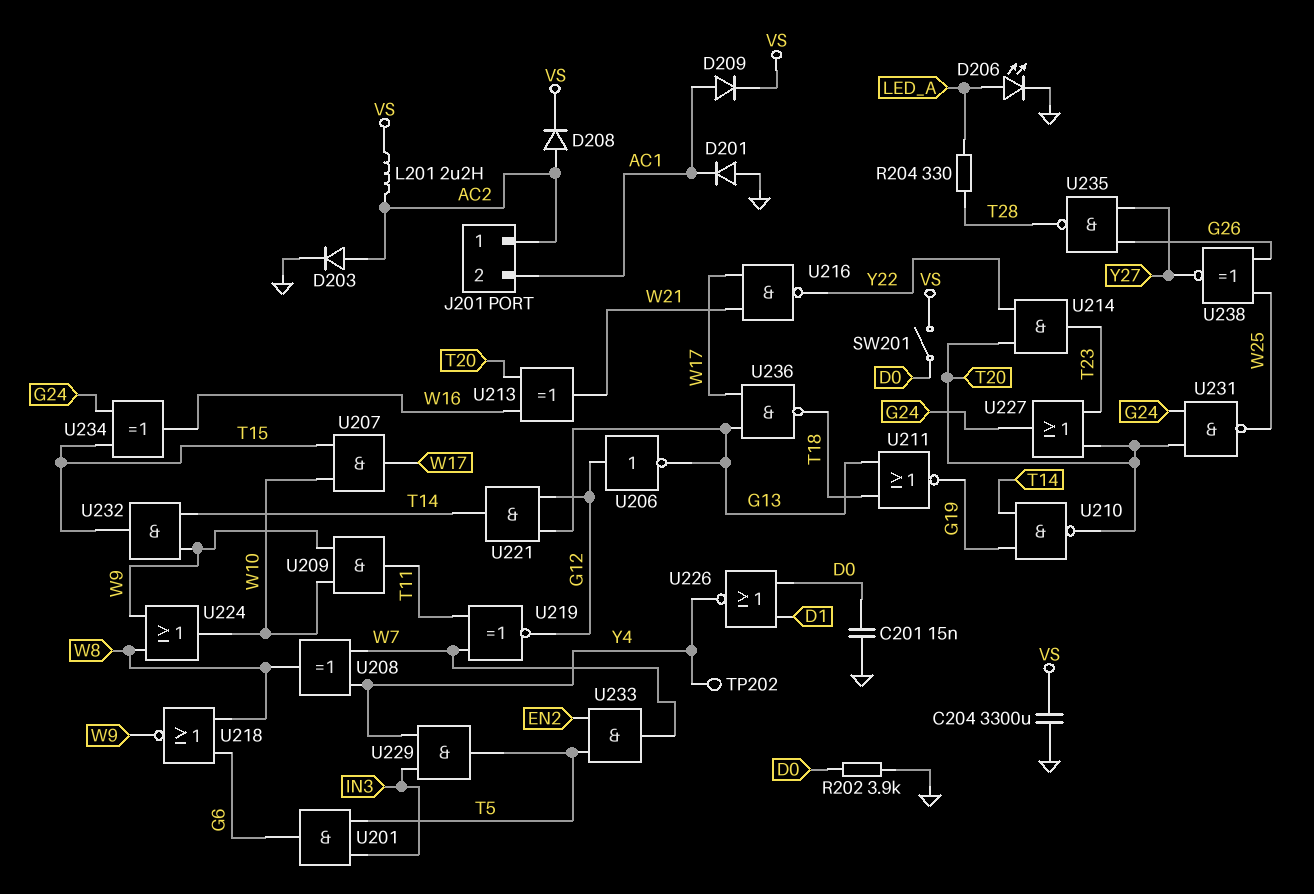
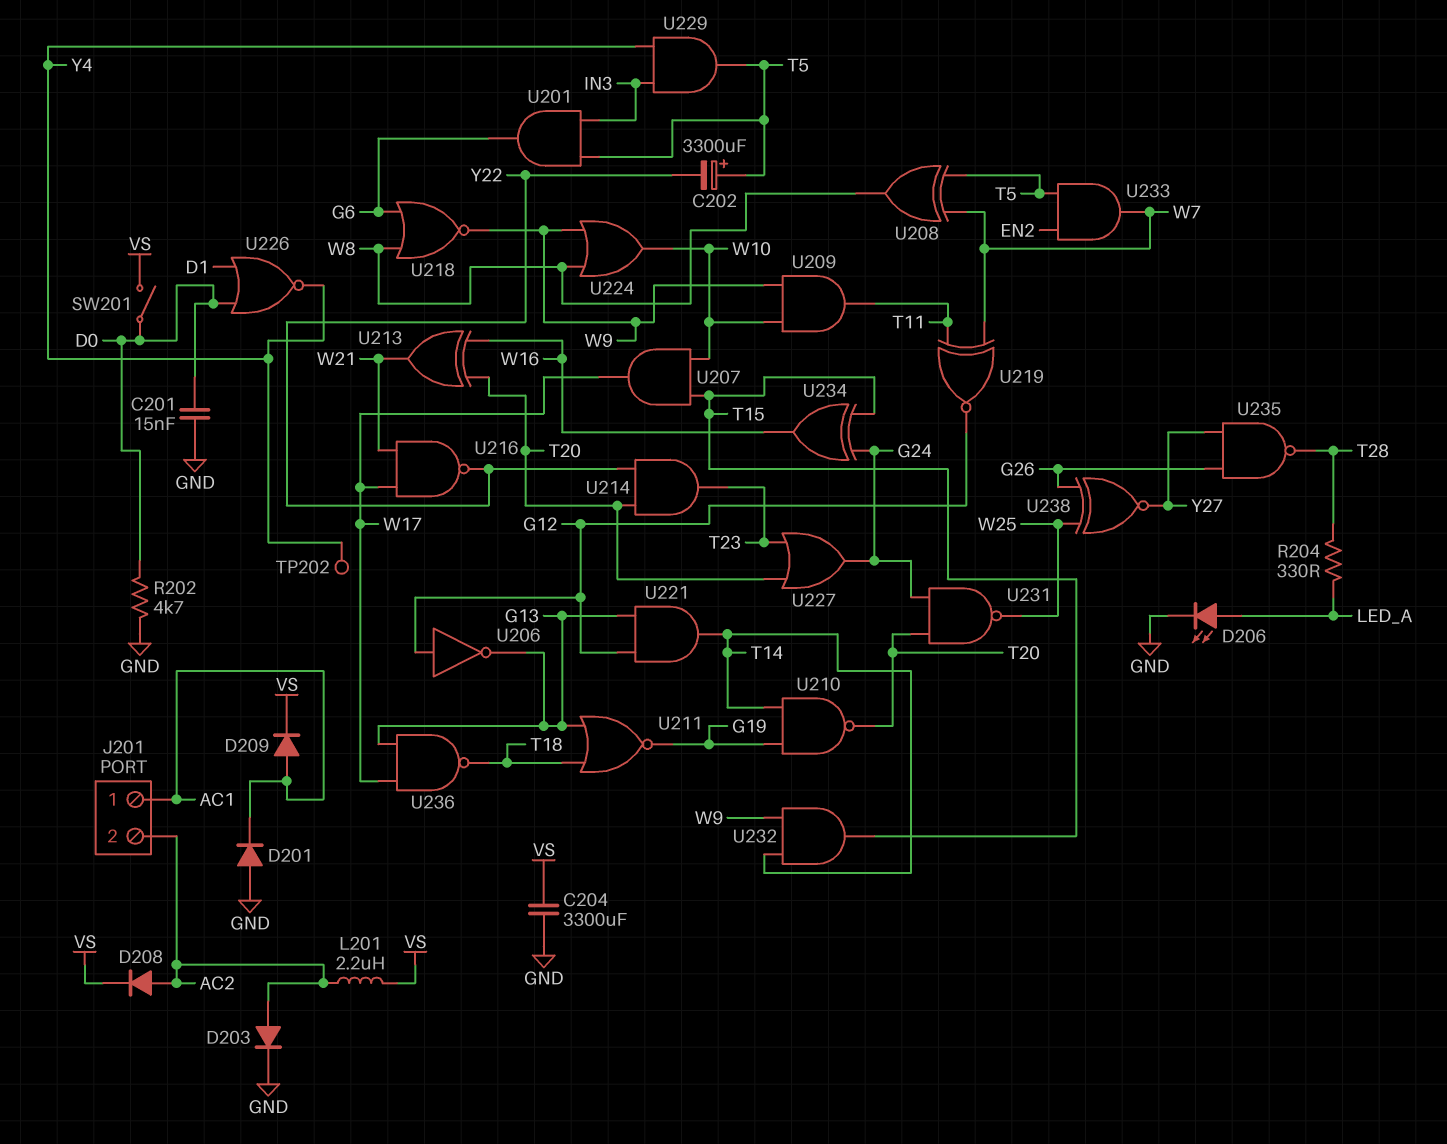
C202: none -> 3300uF (plus T5, minus Y22)
J201 pin 1: AC2 -> AC1
J201 pin 2: AC1 -> AC2
R202: 3.9k (D0, GND) -> 4.7k (D0, GND)
U208: XOR (in W7, in Y4, out W8) -> XOR (in T5, in W7, out W8)

